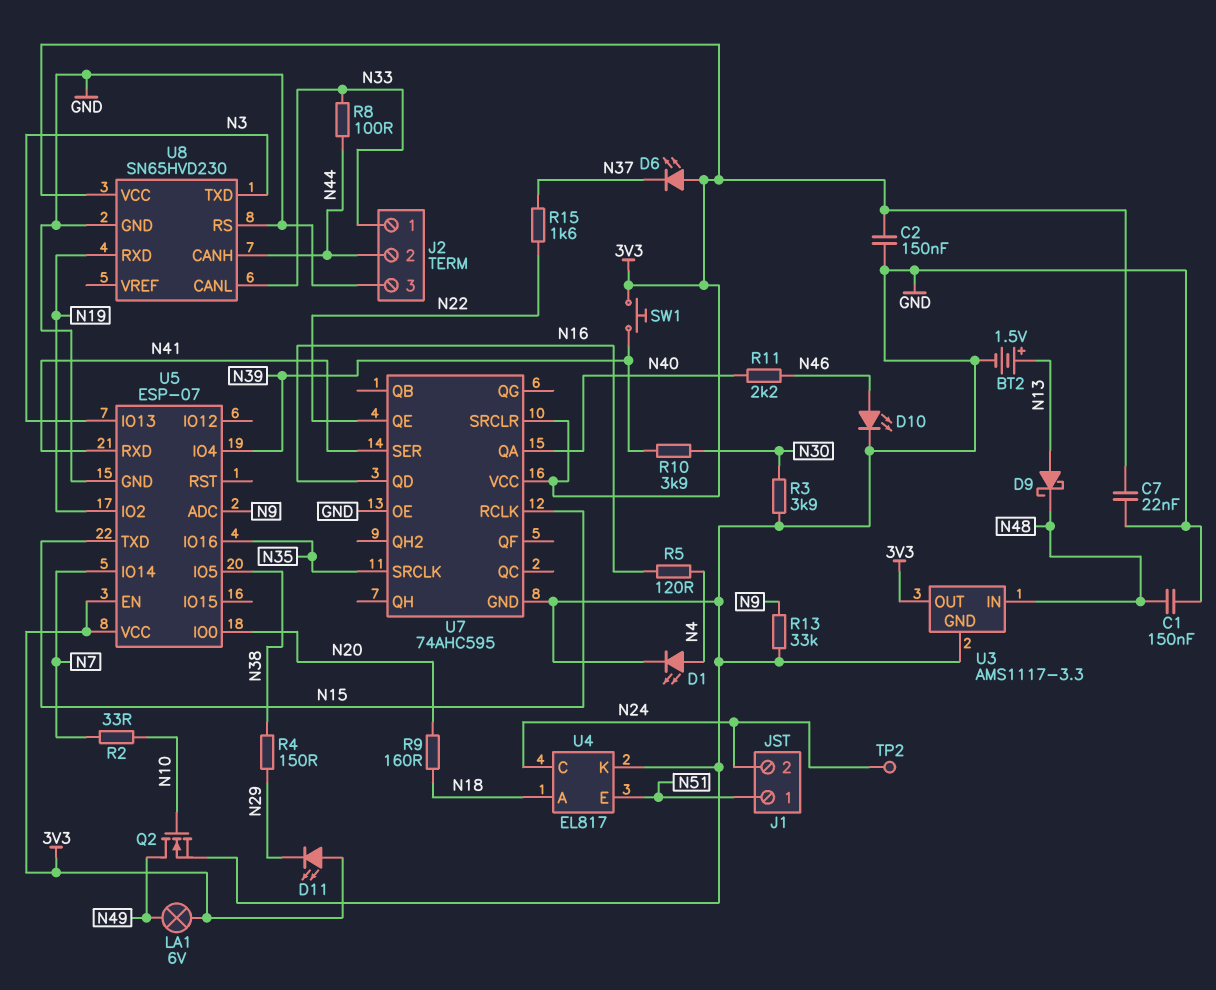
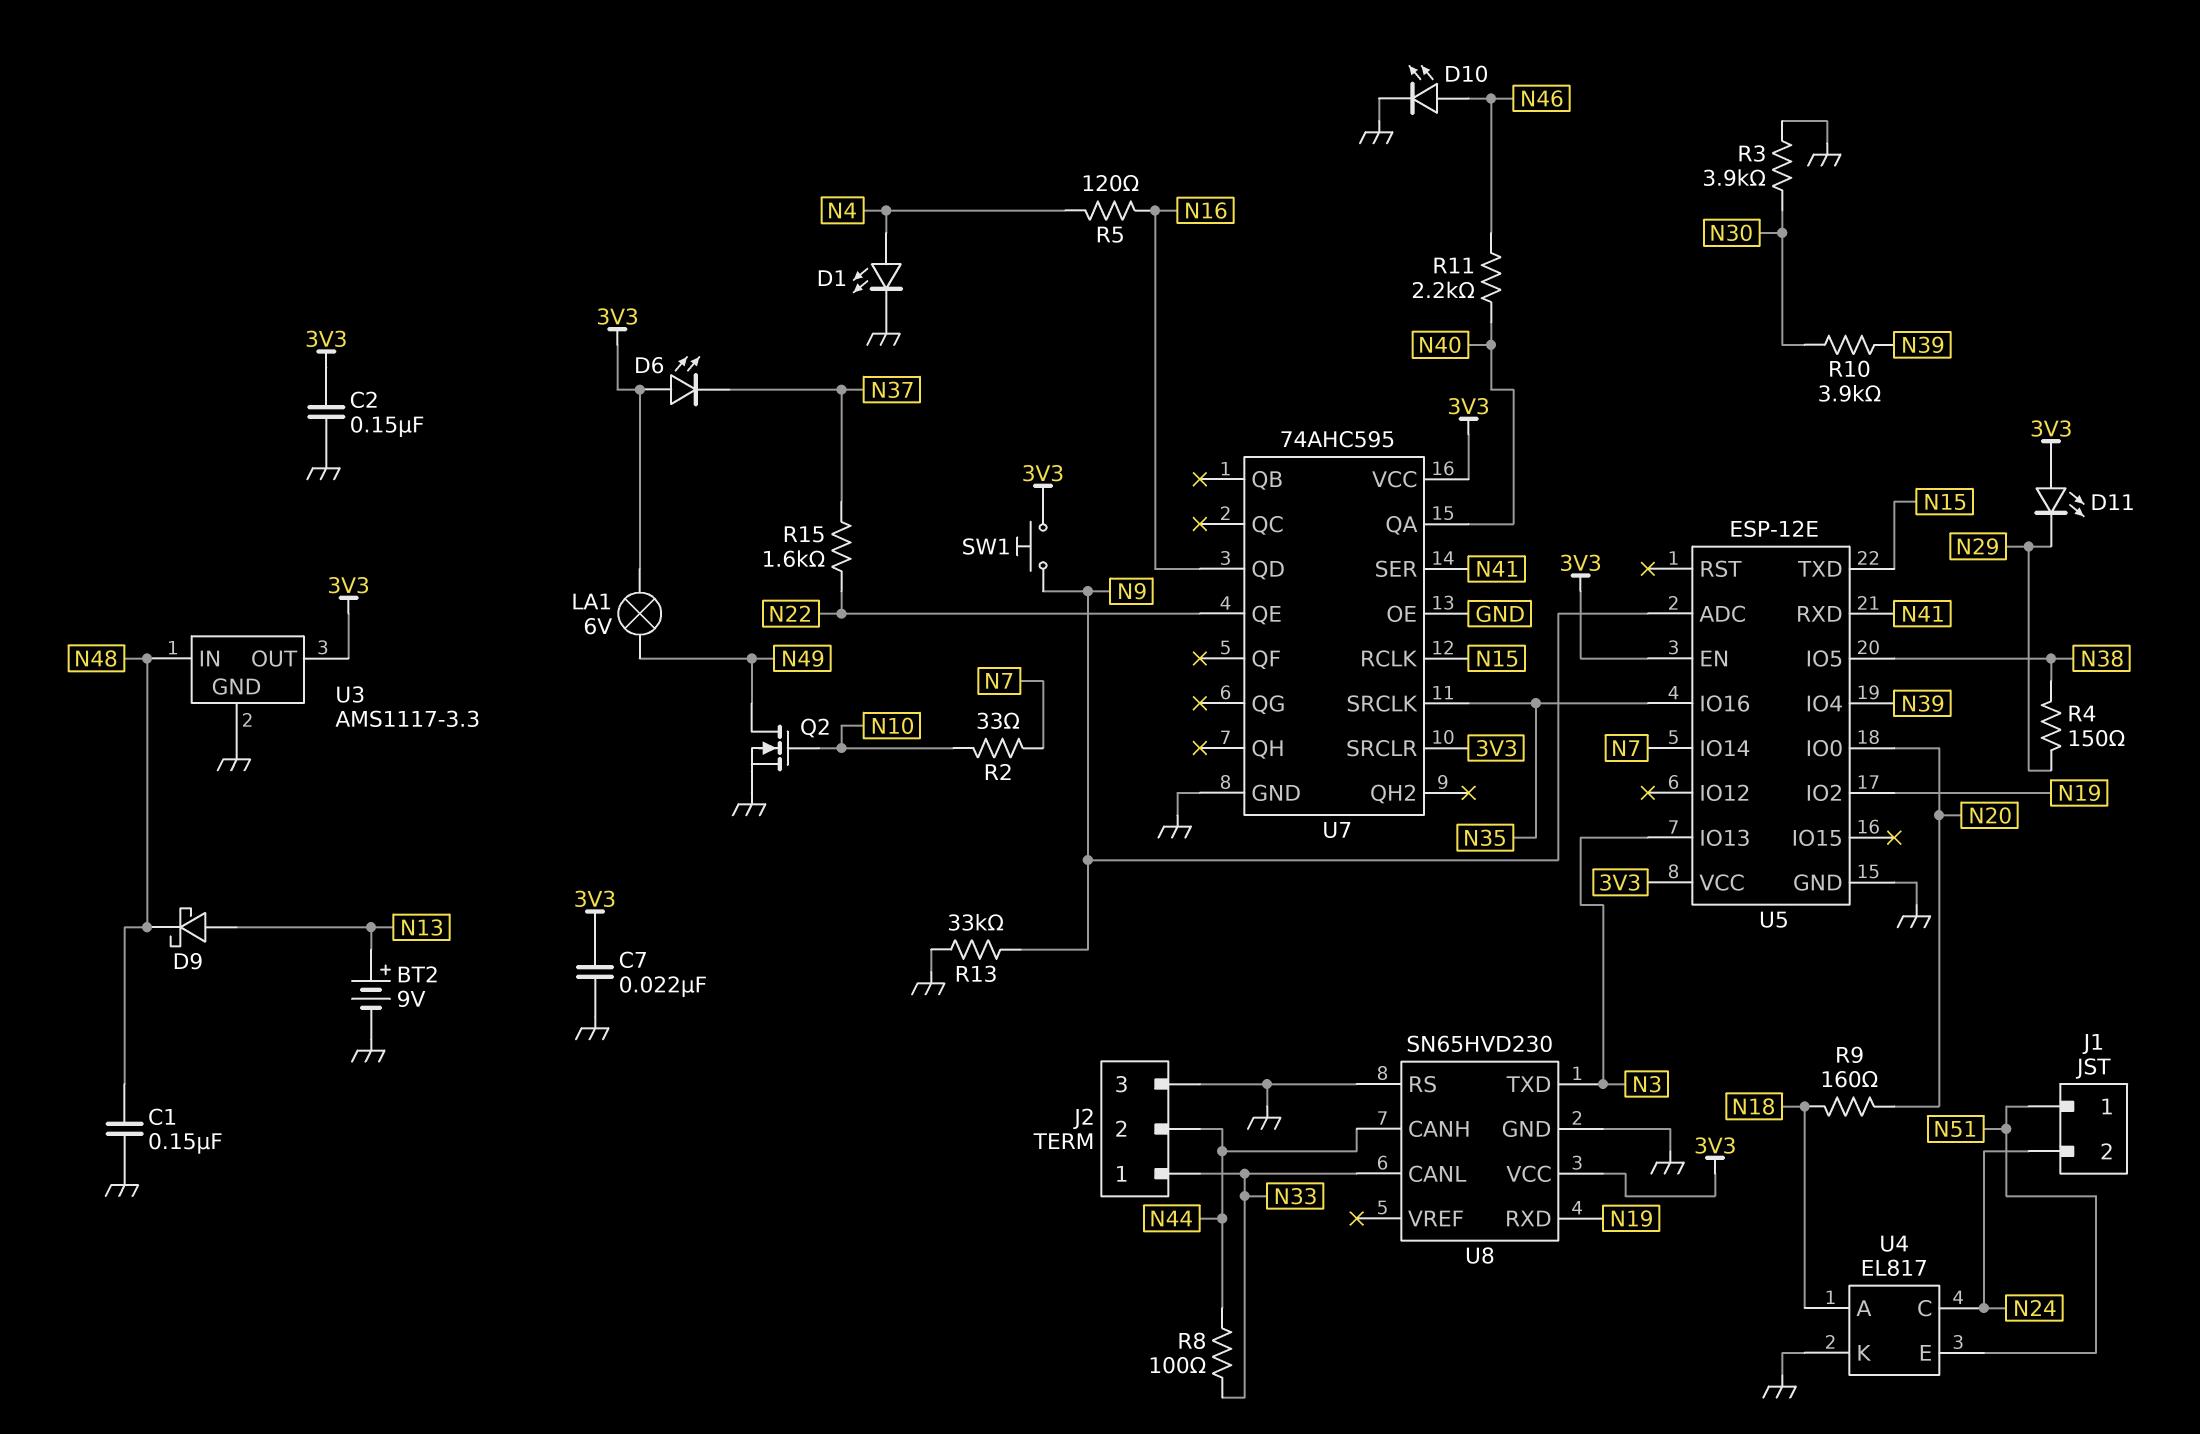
BT2: 1.5V (plus N13, minus GND) -> 9V (plus N13, minus GND)
SW1: button (3V3, N39) -> button (3V3, N9)
TP2: test point (N24) -> none
U5: ESP-07 -> ESP-12E

